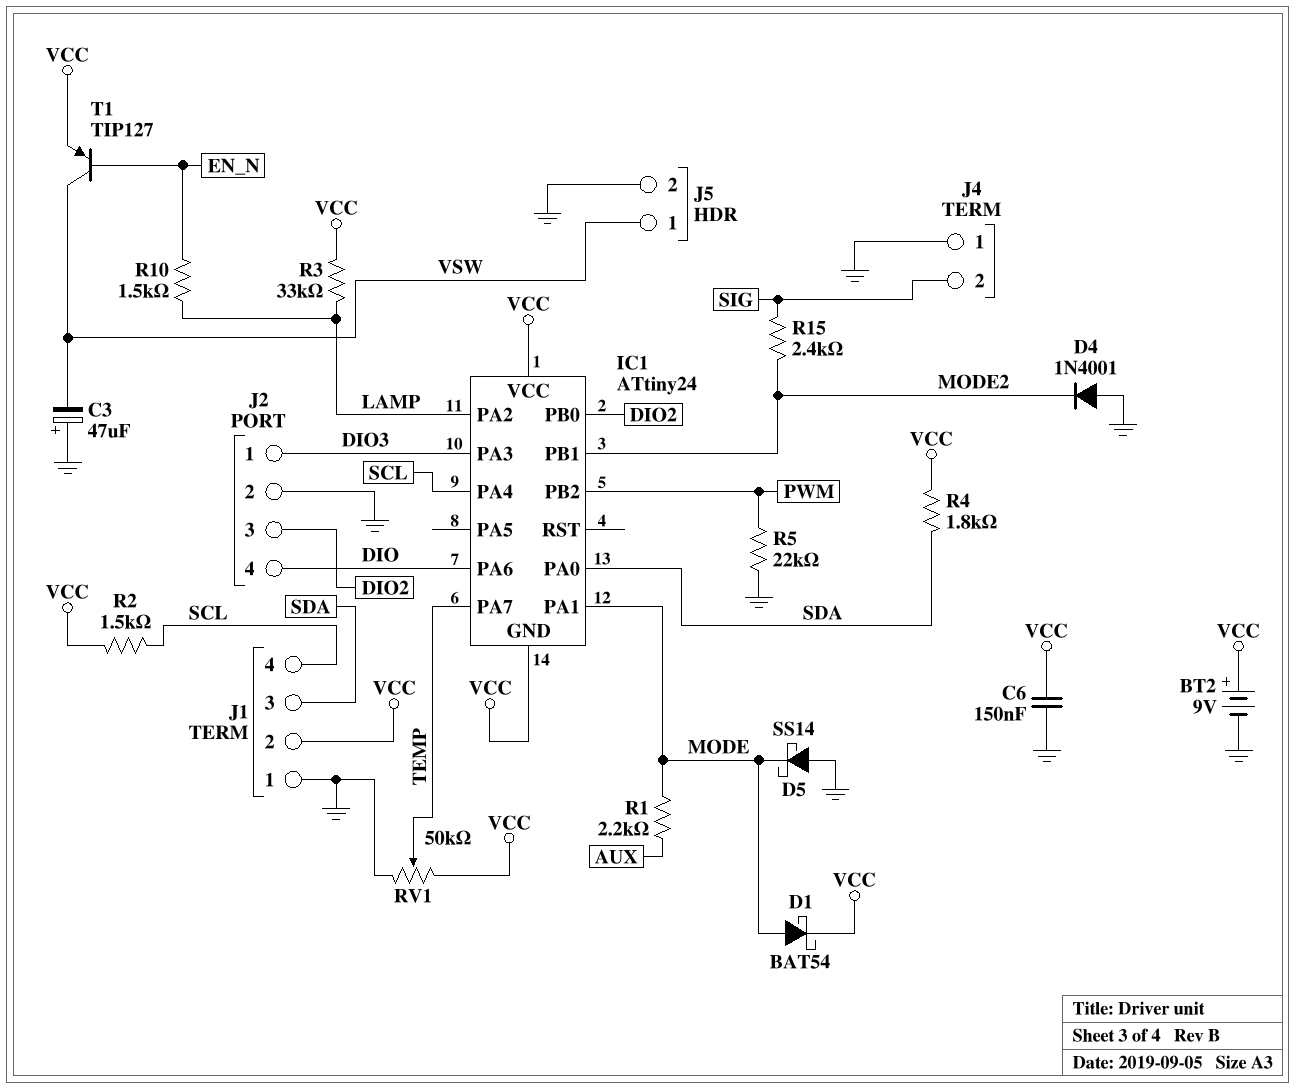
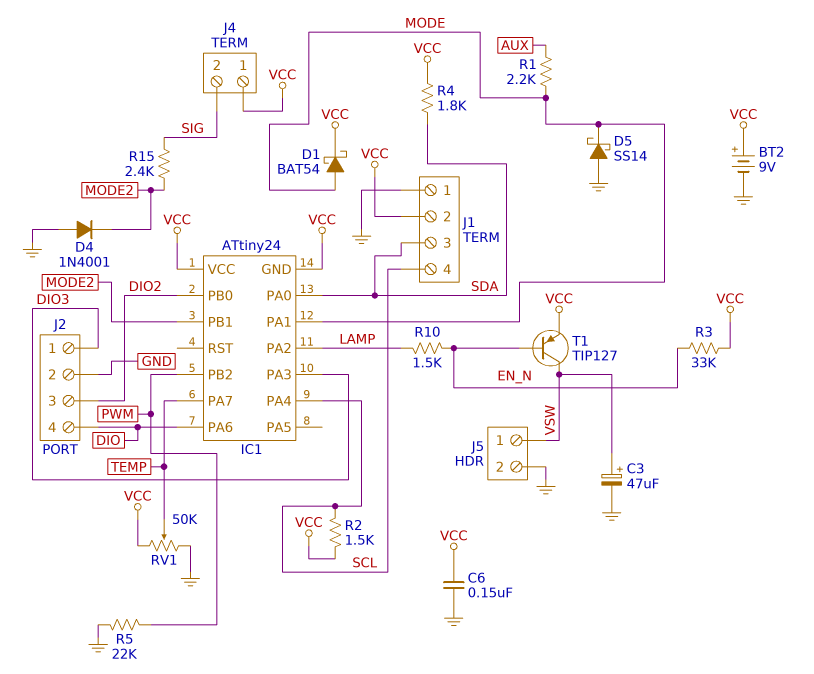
C3: 47uF (plus GND, minus VSW) -> 47uF (plus VSW, minus GND)
J4 pin 1: GND -> VCC
R3: 33k (LAMP, VCC) -> 33k (EN_N, VCC)

